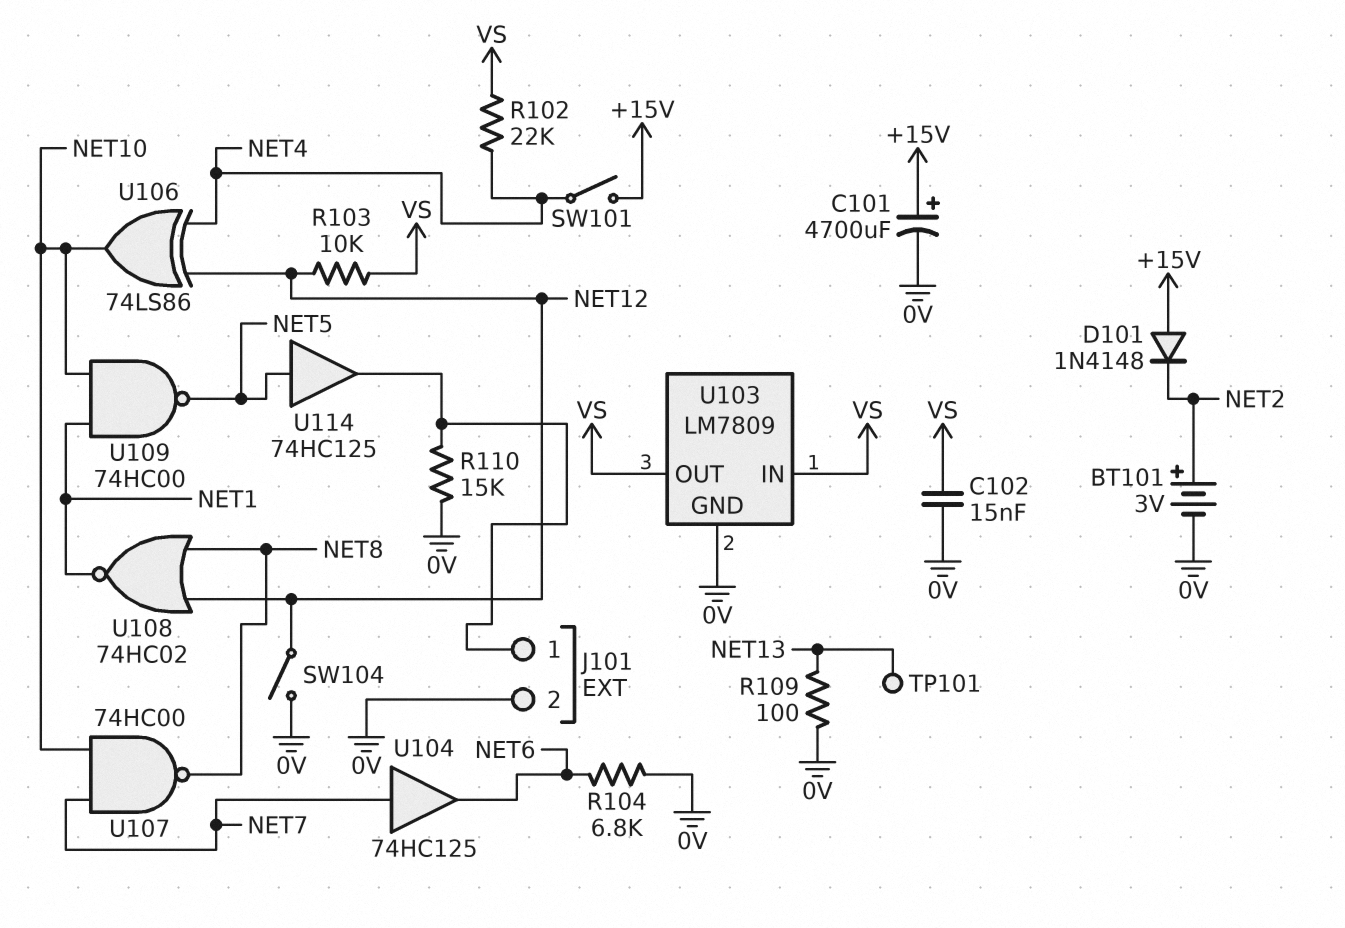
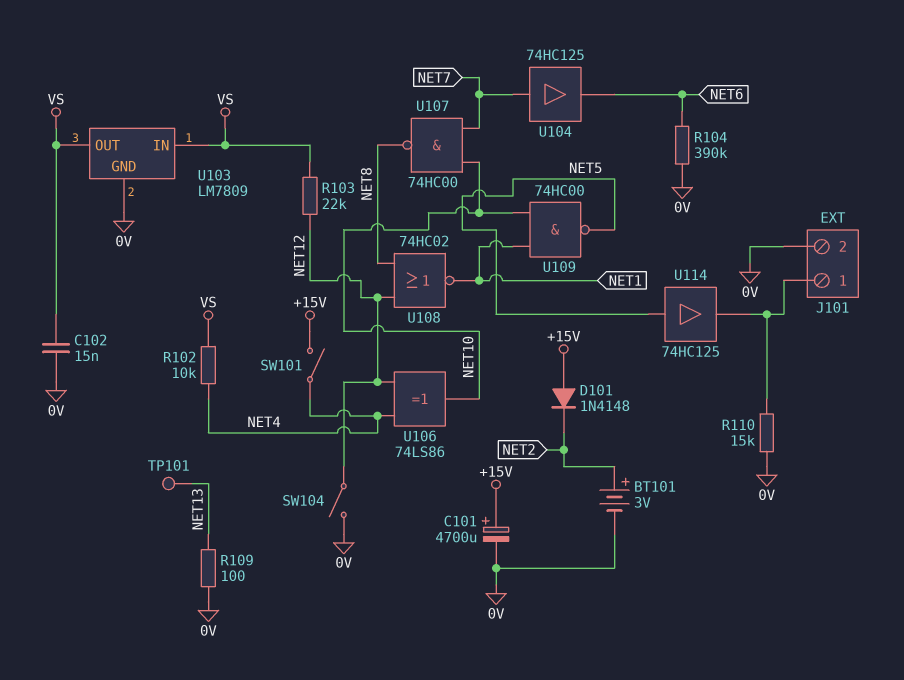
R102: 22k (NET4, VS) -> 10k (NET4, VS)
R103: 10k (NET12, VS) -> 22k (NET12, VS)
R104: 6.8k (0V, NET6) -> 390k (0V, NET6)

